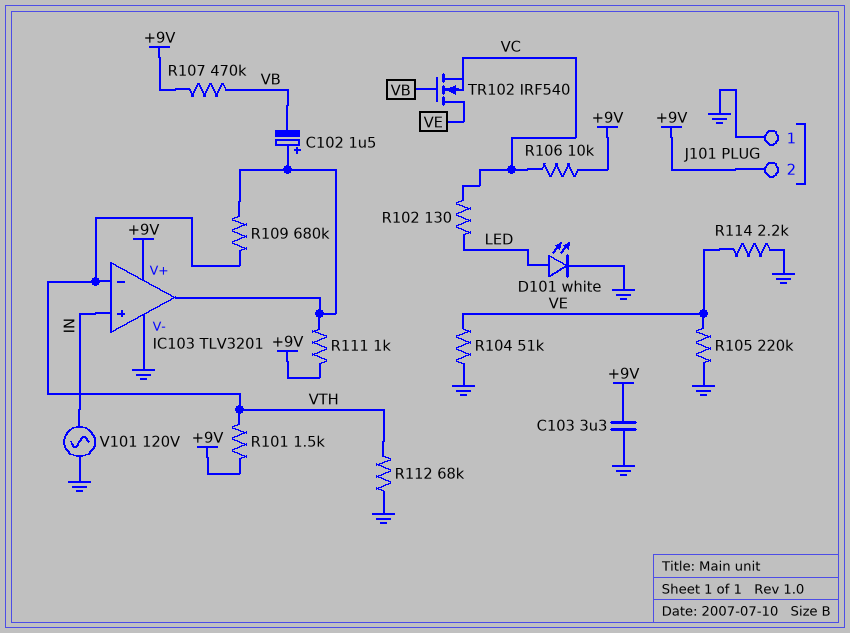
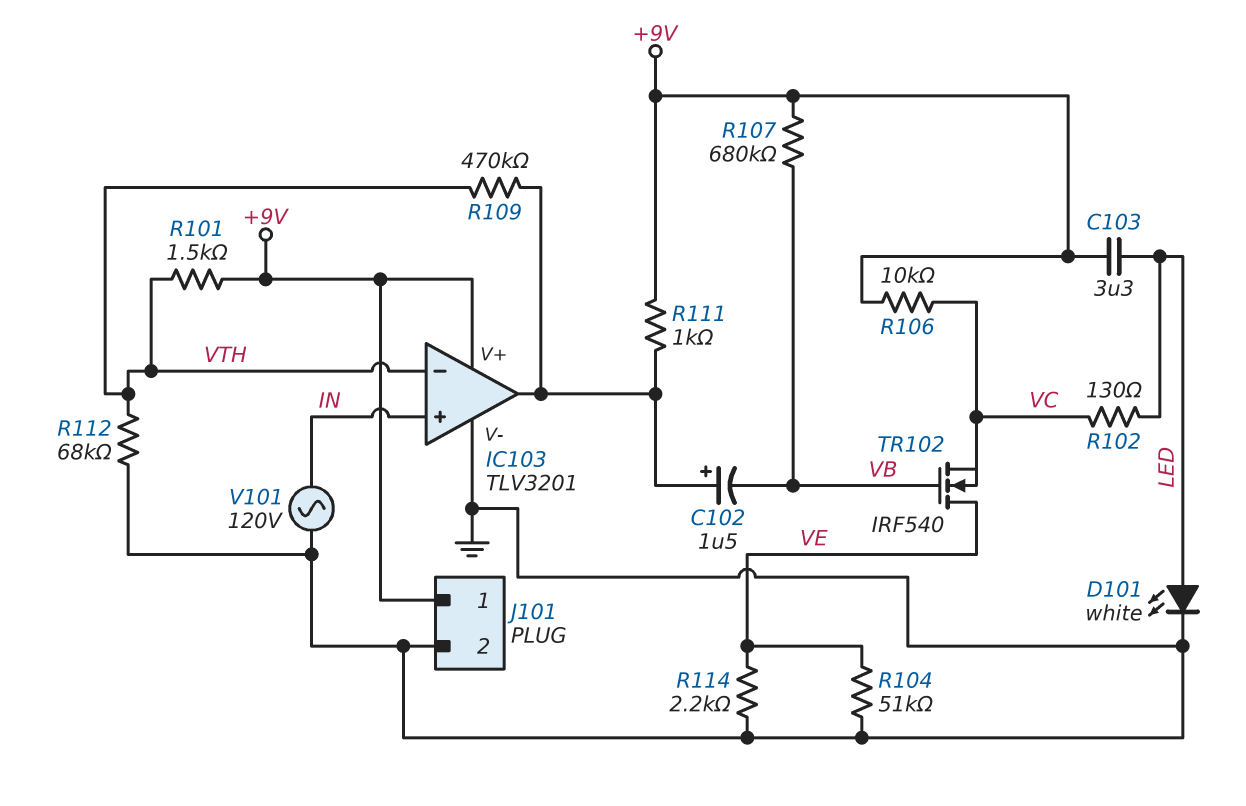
C103: 3.3uF (+9V, GND) -> 3.3uF (+9V, LED)
J101 pin 1: GND -> +9V
J101 pin 2: +9V -> GND
R105: 220k (GND, VE) -> none
R107: 470k (+9V, VB) -> 680k (+9V, VB)
R109: 680k (IC103/out, VTH) -> 470k (IC103/out, VTH)

